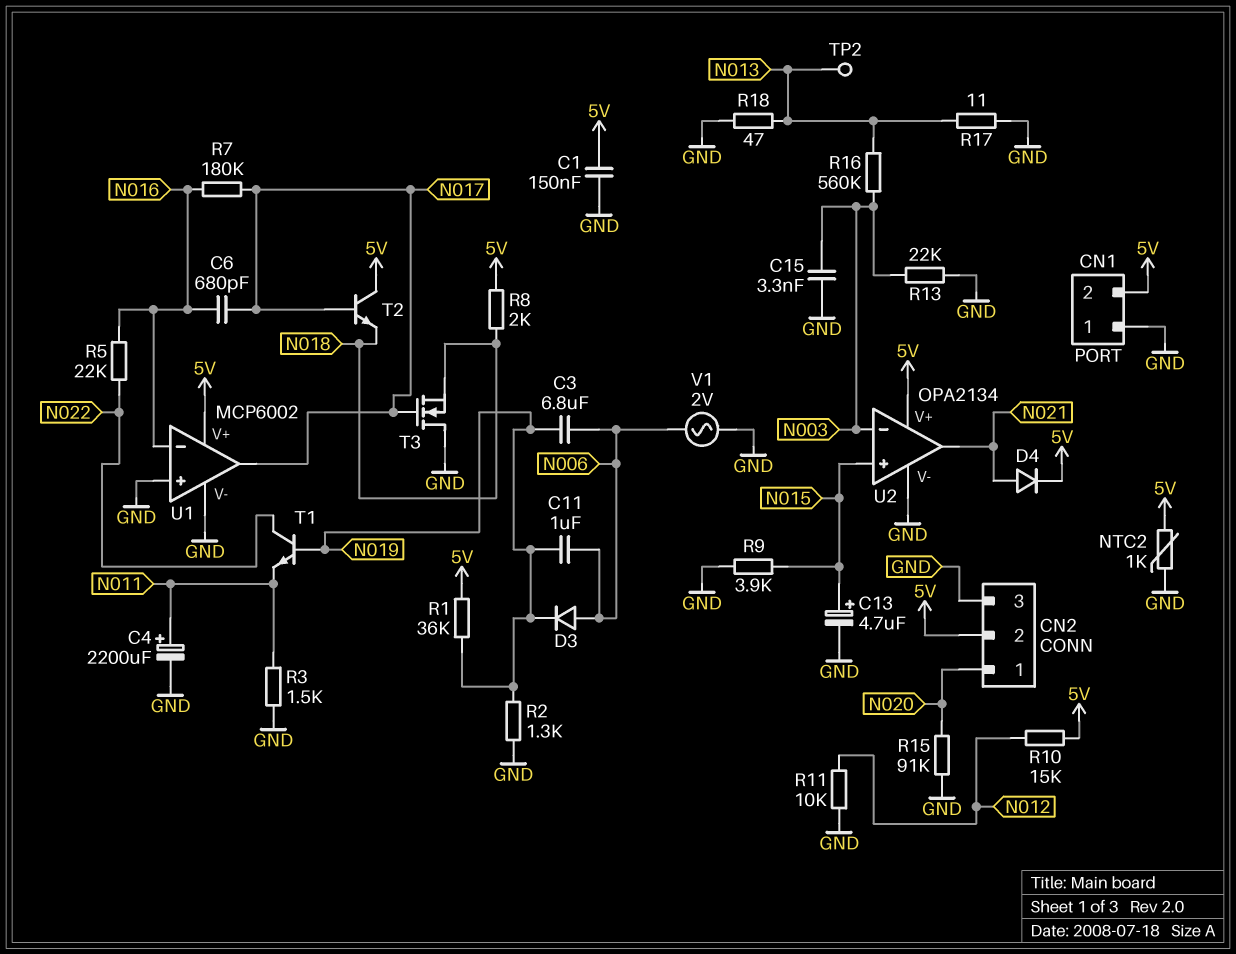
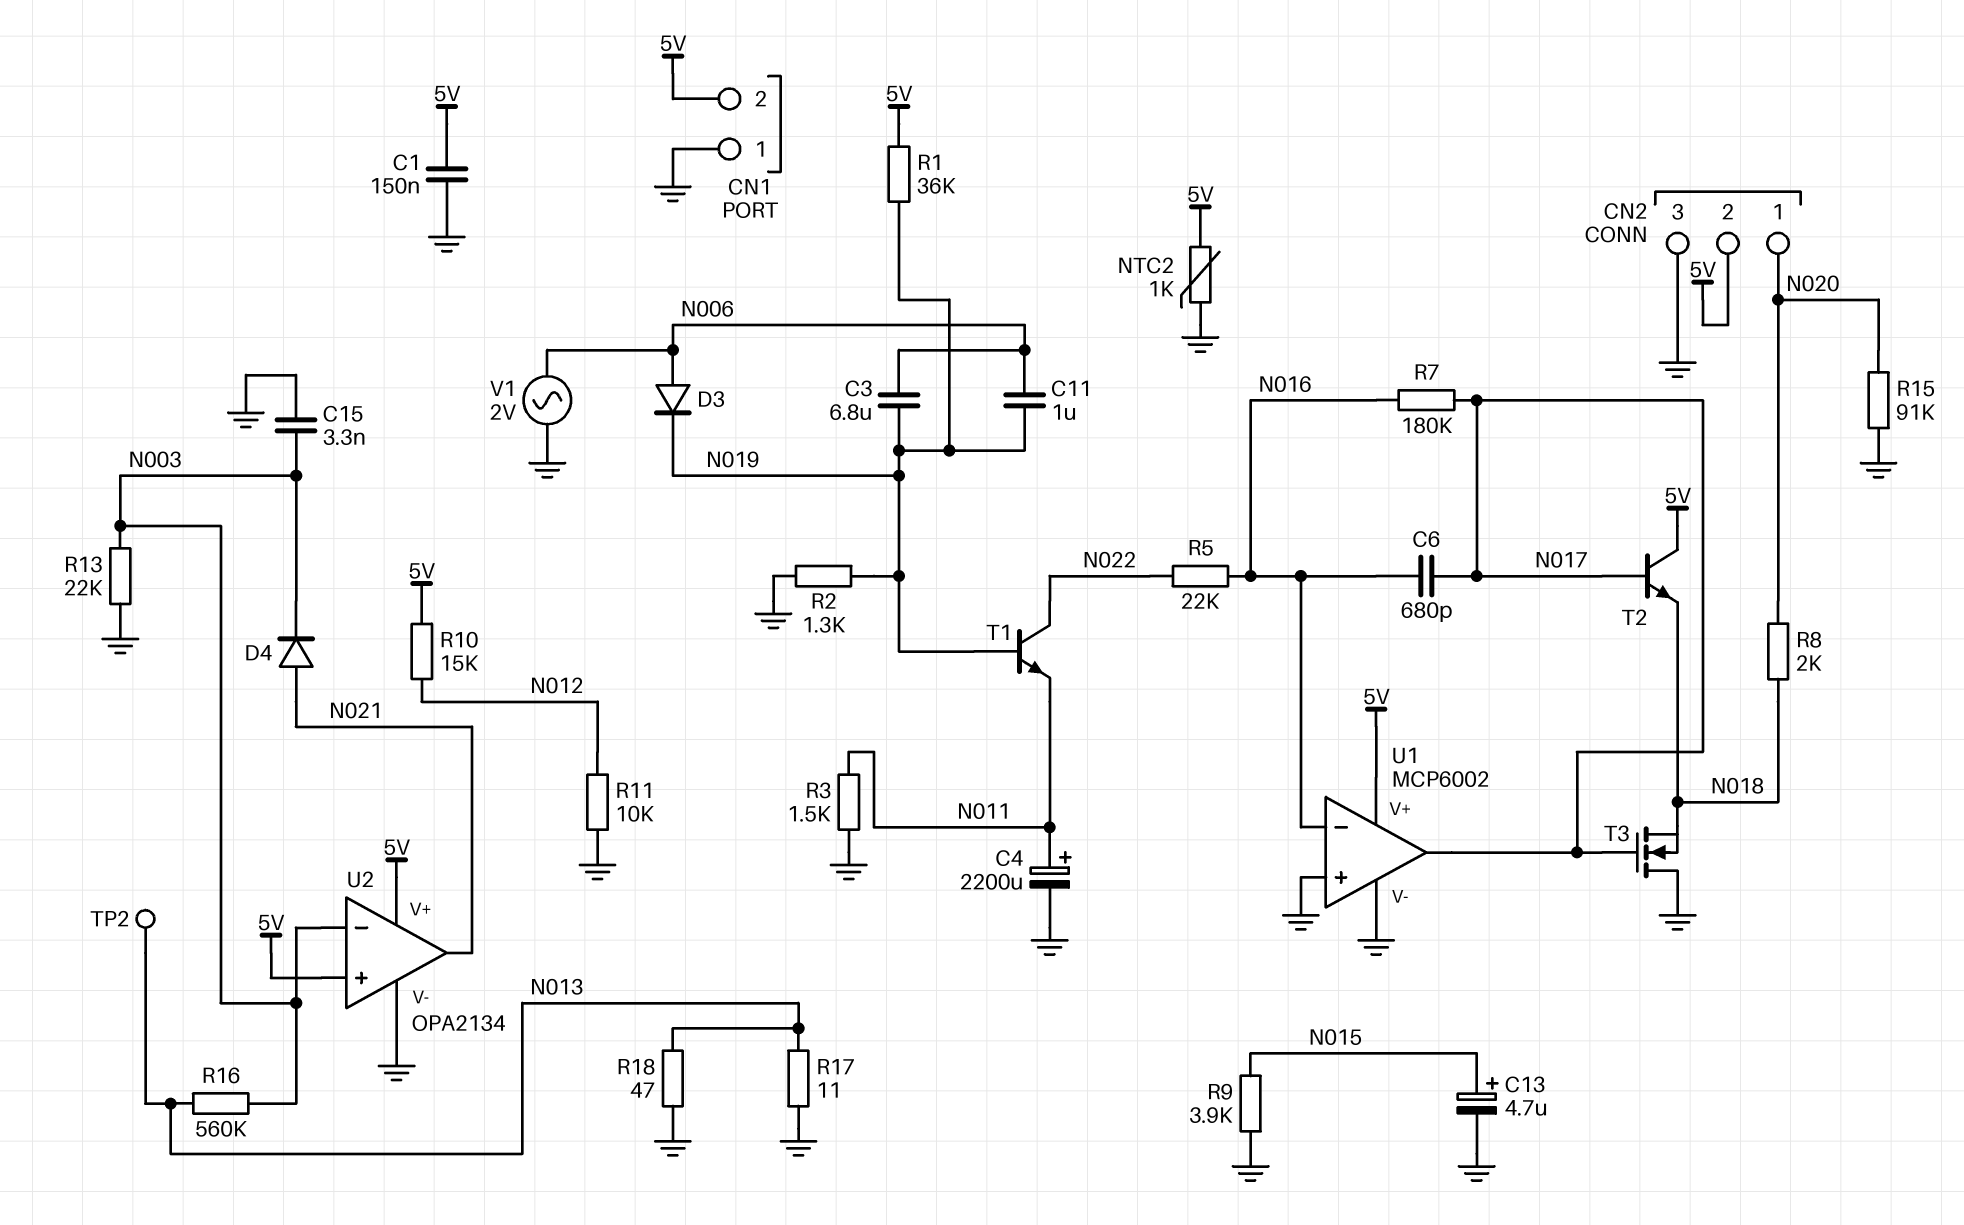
D4: diode (A N021, K 5V) -> diode (A N021, K N003)
R8: 2k (5V, N018) -> 2k (N018, N020)
U2 pin in+: N015 -> 5V

